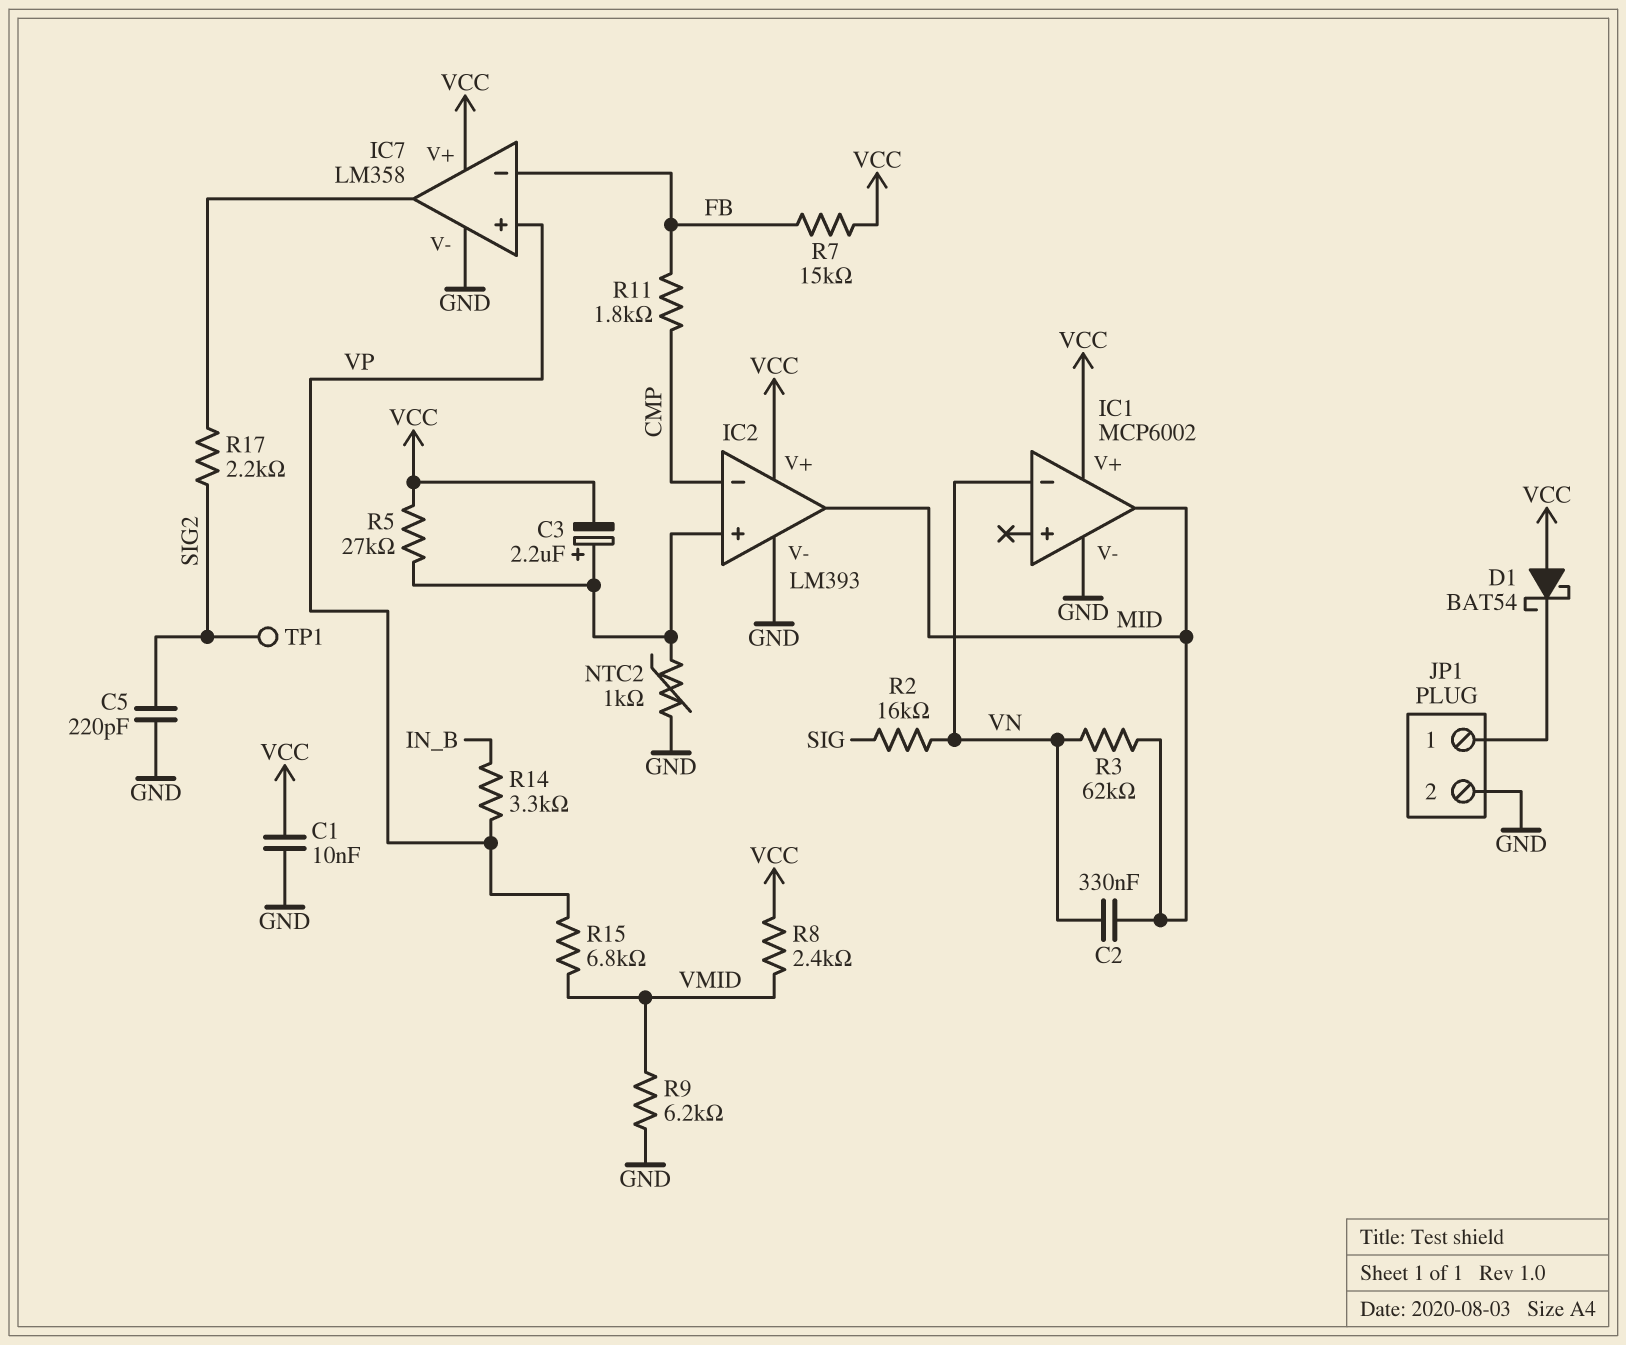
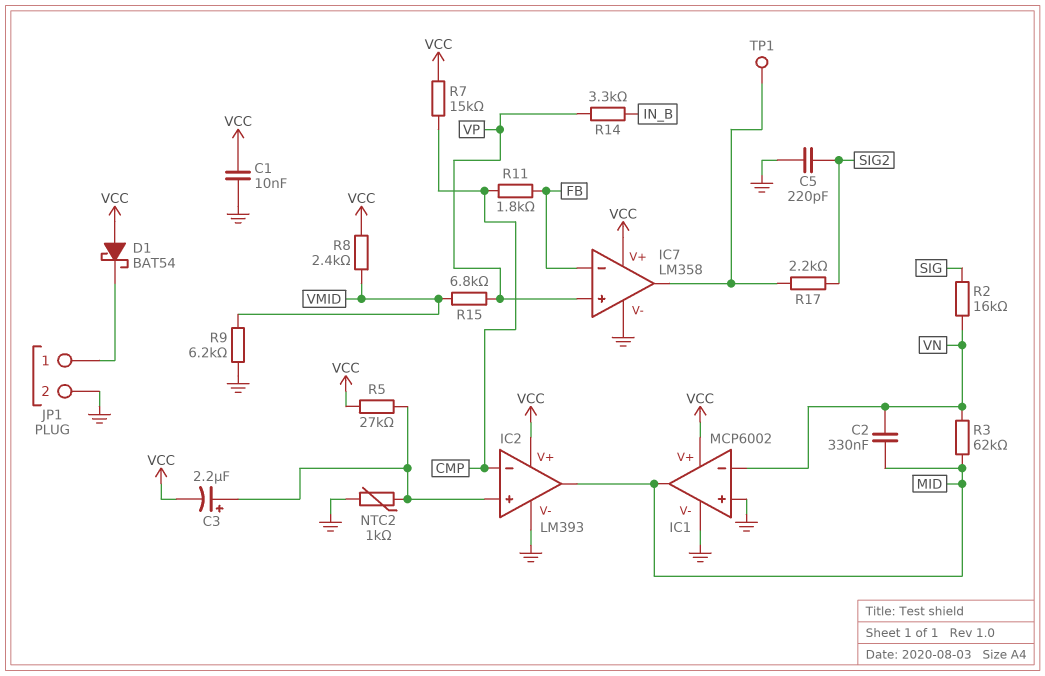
IC1 pin in+: none -> GND
R7: 15k (FB, VCC) -> 15k (CMP, VCC)
TP1: test point (SIG2) -> test point (IC7/out)

